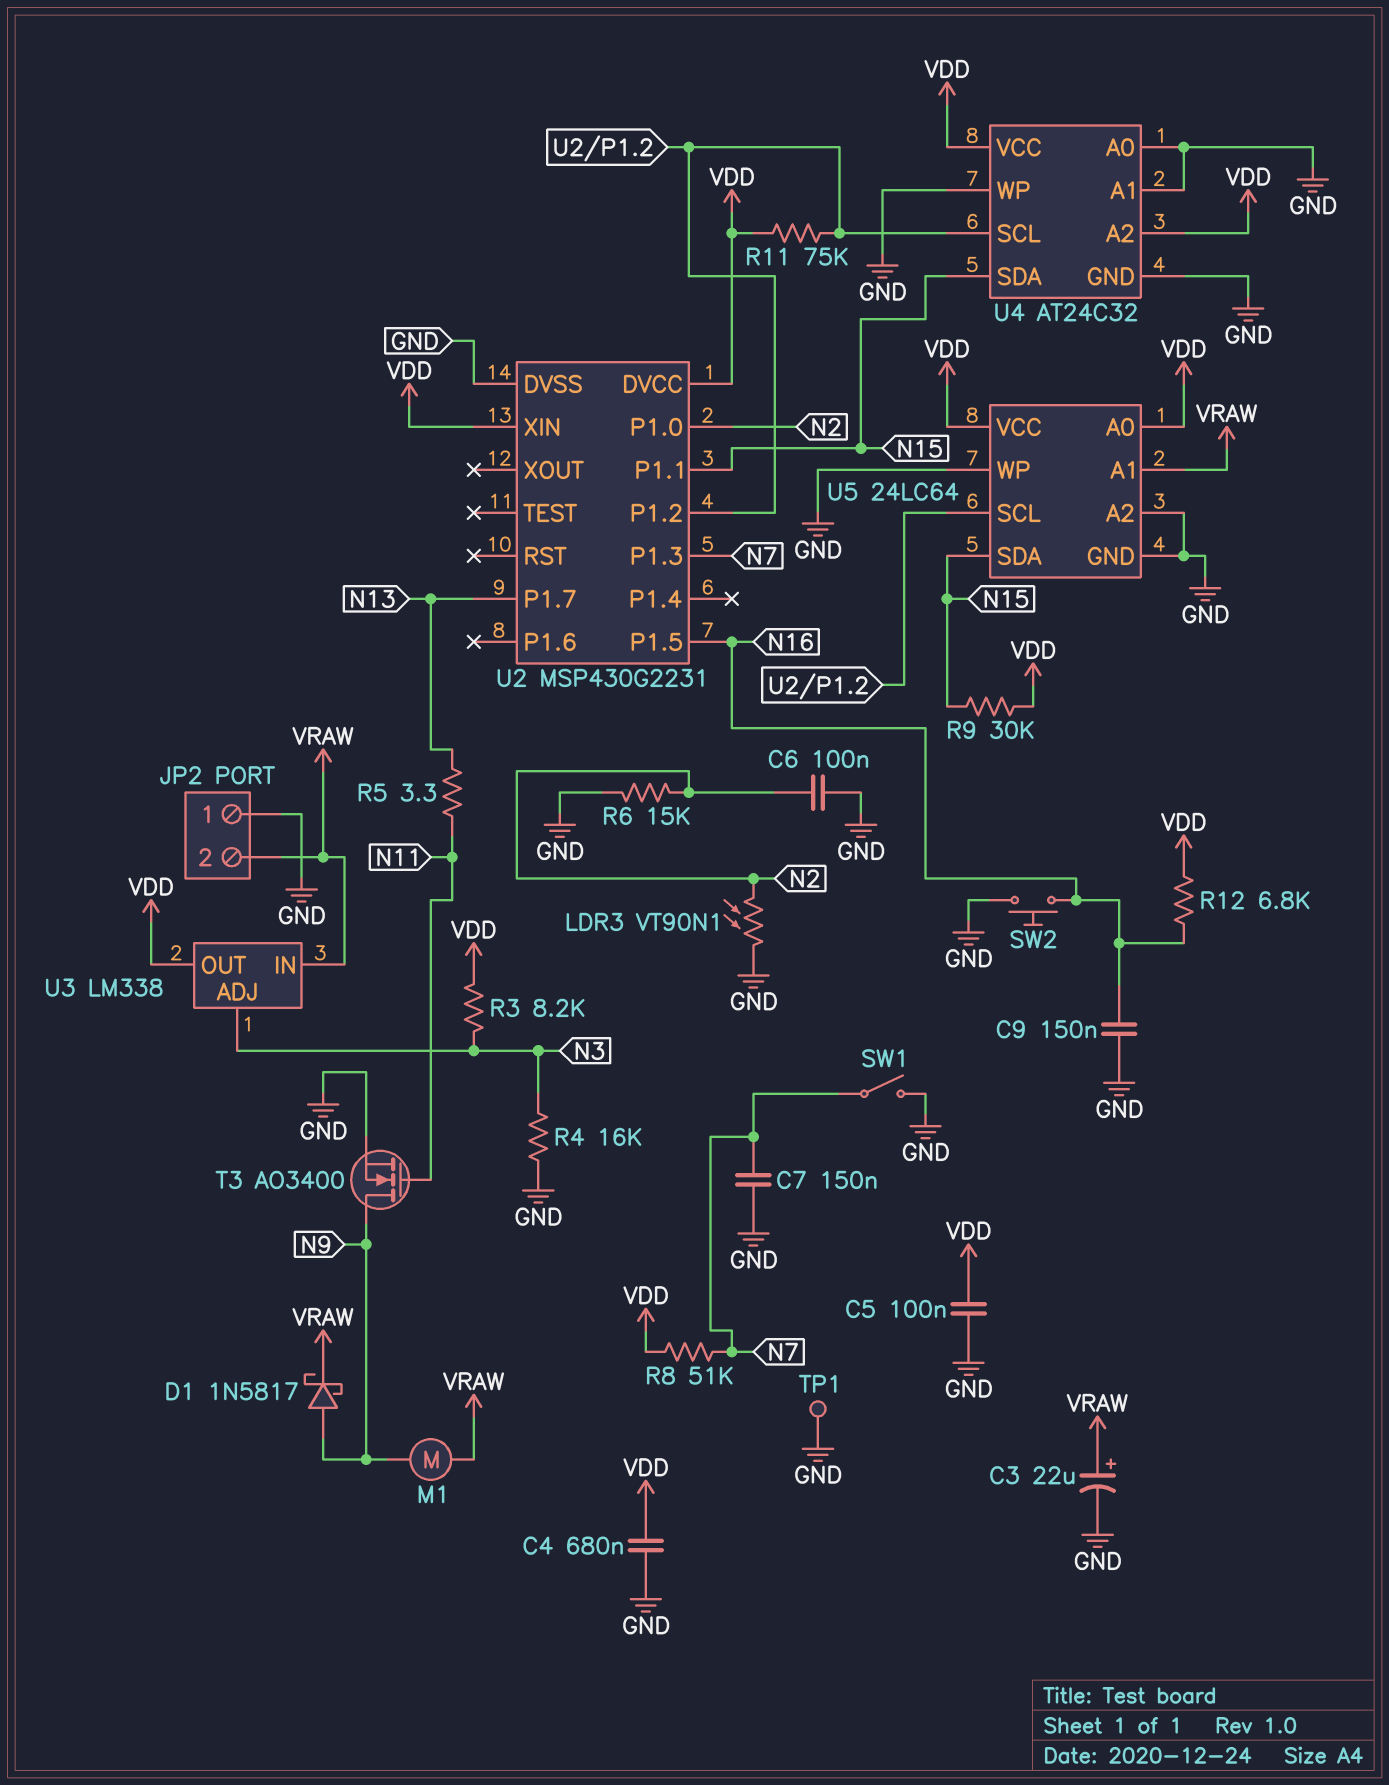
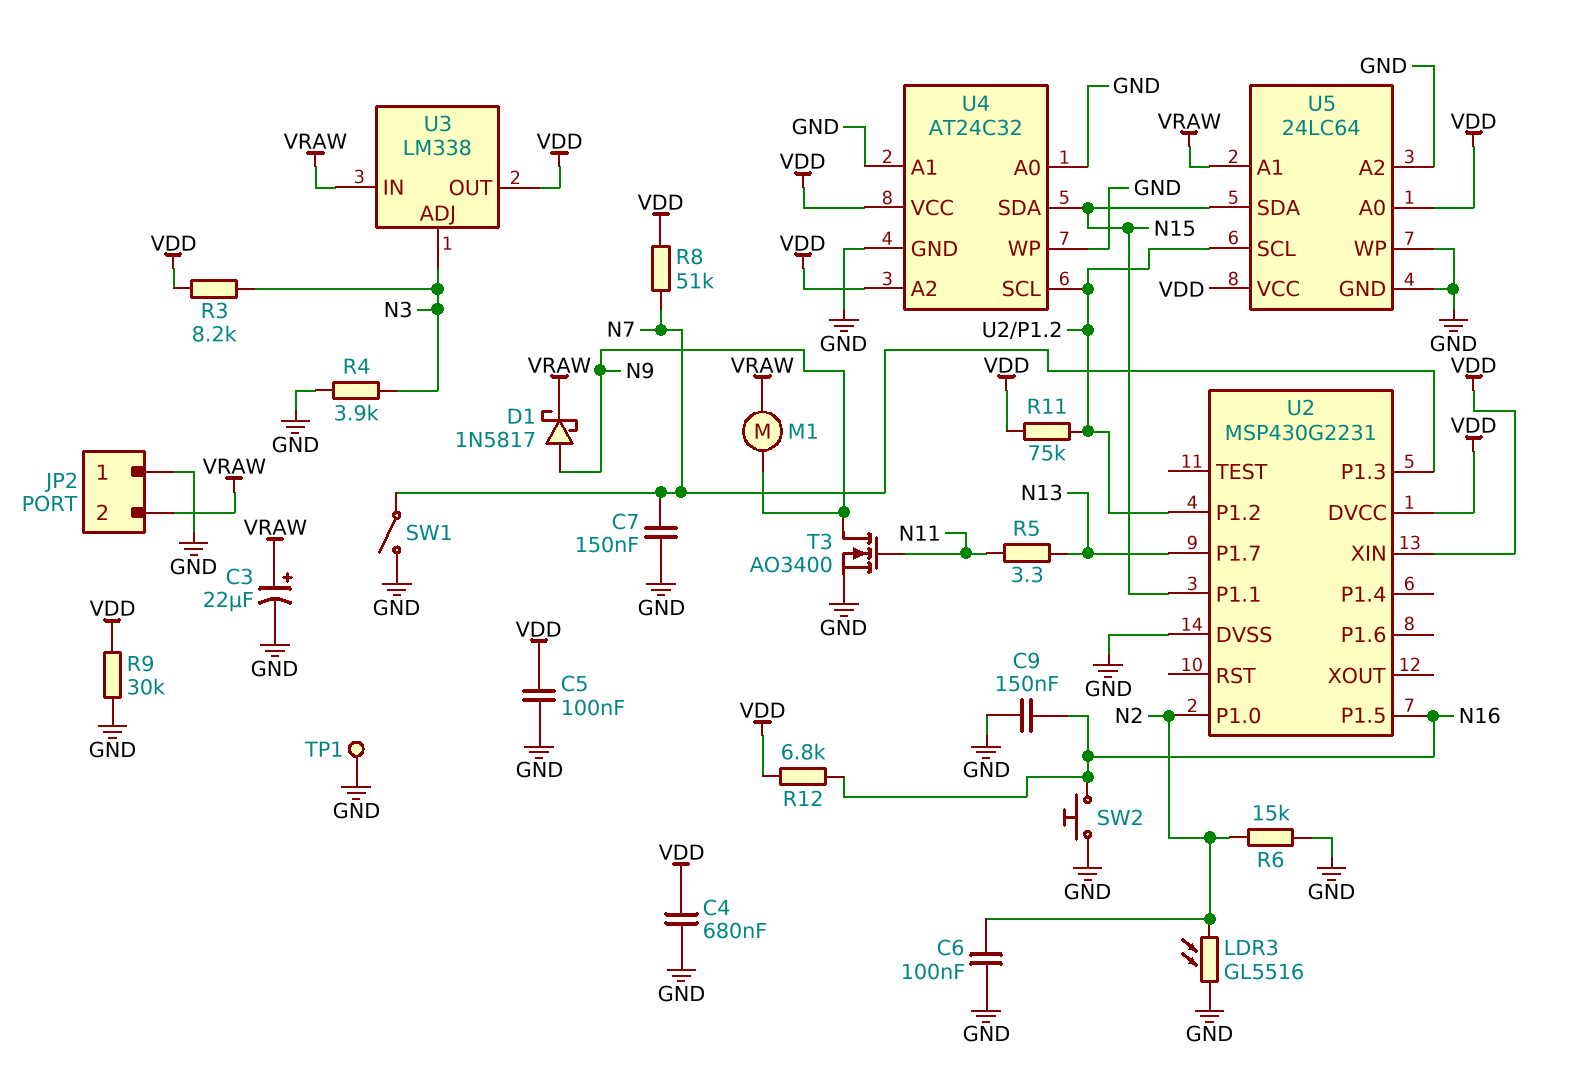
LDR3: VT90N1 (GND, N2) -> GL5516 (GND, N2)
R4: 16k (GND, N3) -> 3.9k (GND, N3)
R9: 30k (N15, VDD) -> 30k (GND, VDD)

